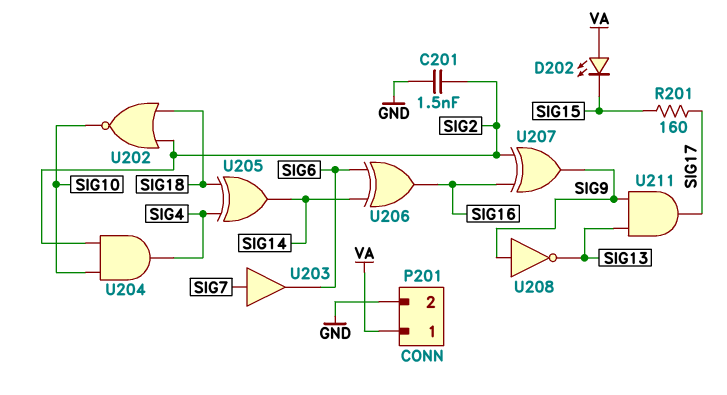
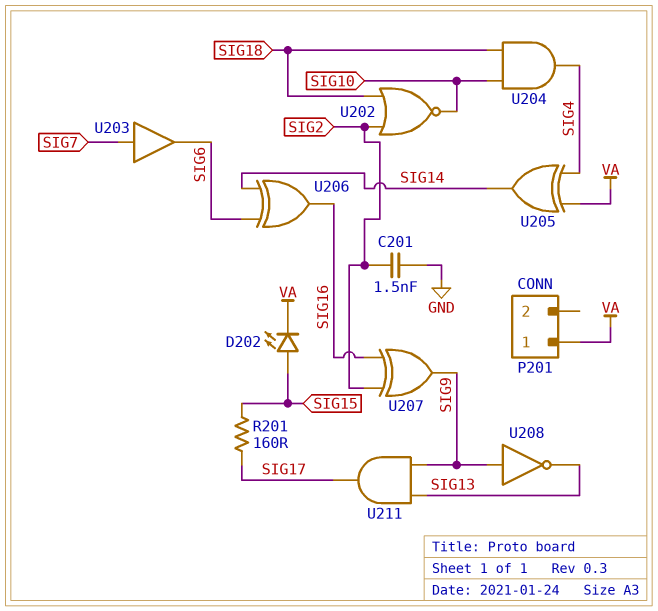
D202: LED (A VA, K SIG15) -> LED (A SIG15, K VA)
P201 pin 2: GND -> none
U204: AND (in SIG2, in SIG10, out SIG4) -> AND (in SIG10, in SIG18, out SIG4)
U205: XOR (in SIG4, in SIG18, out SIG14) -> XOR (in SIG4, in VA, out SIG14)

